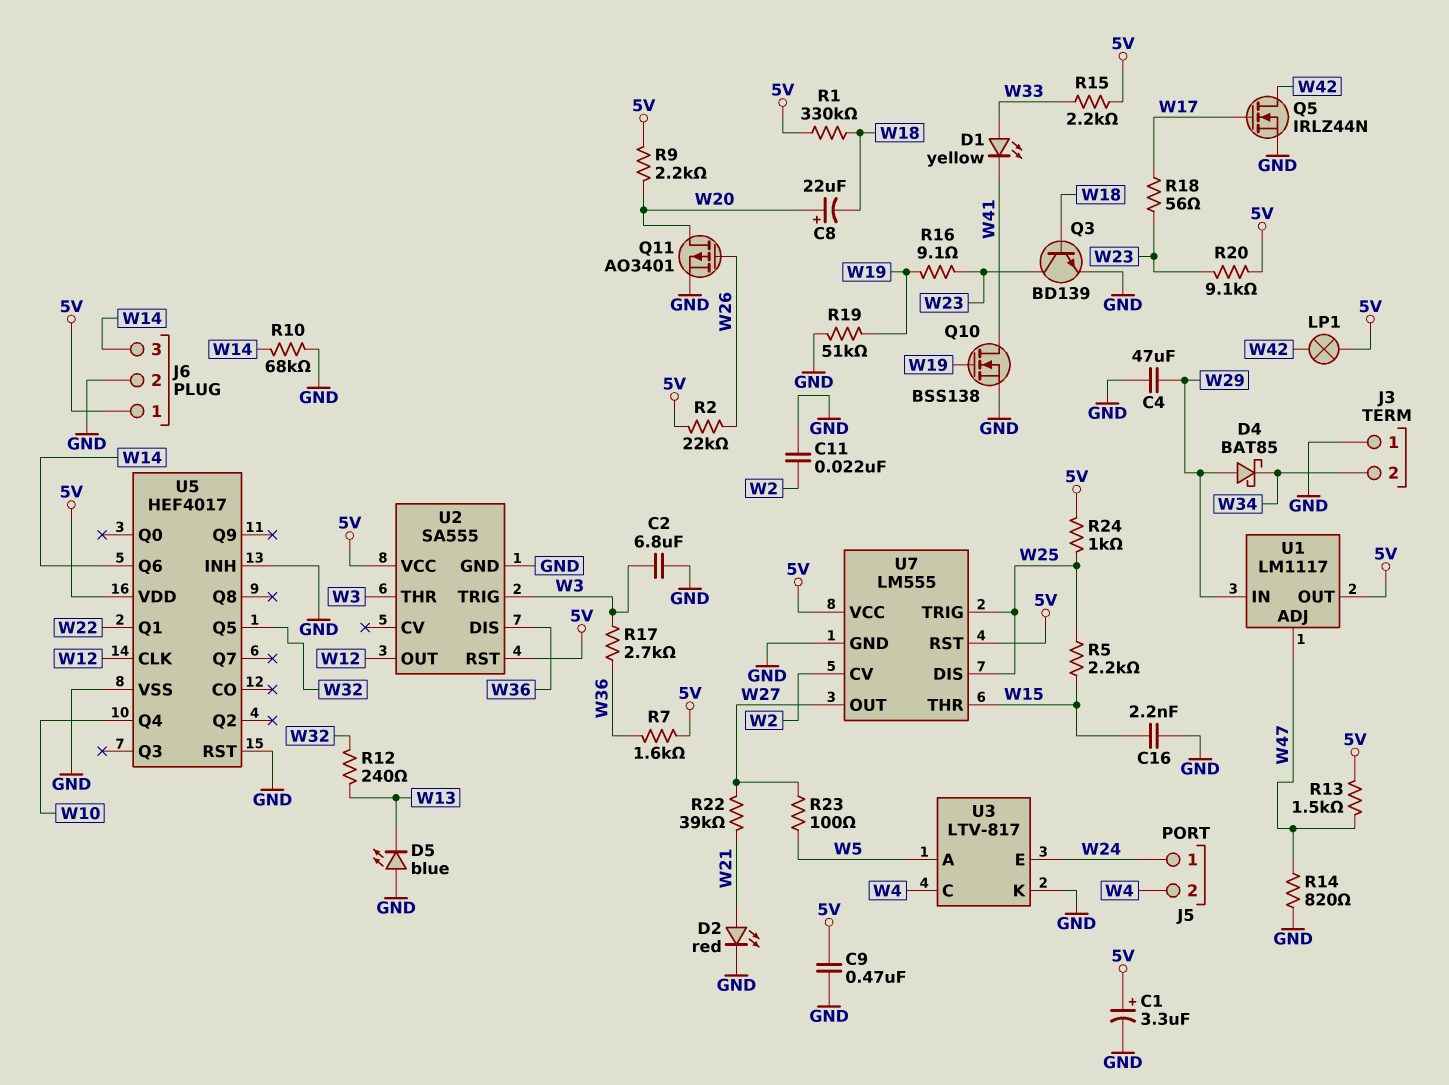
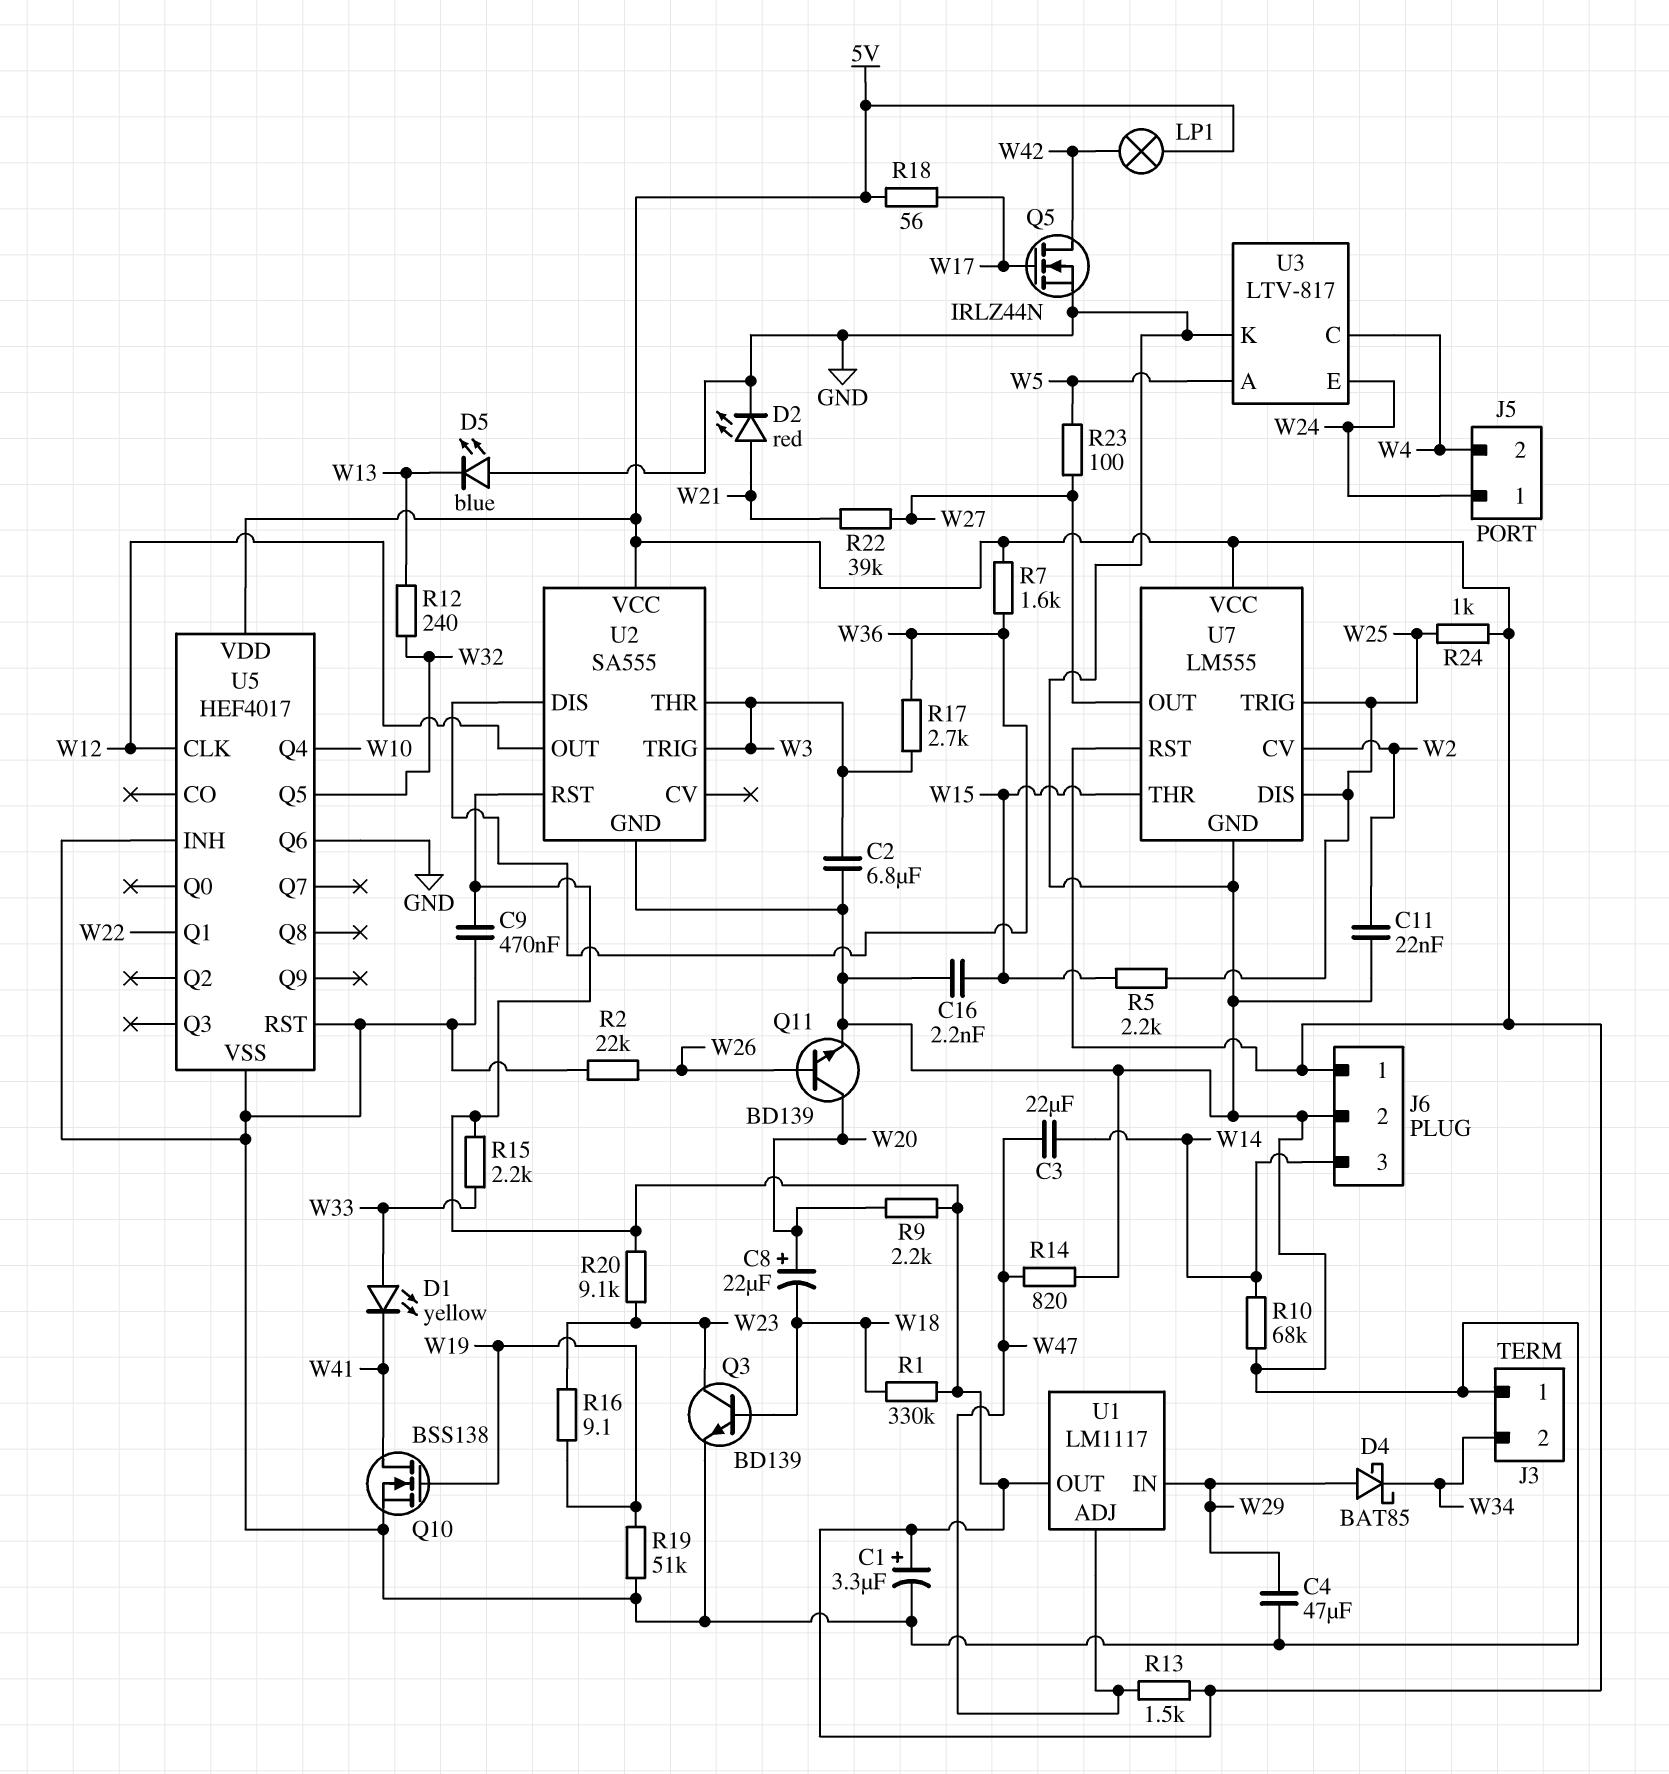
C3: none -> 22uF (W14, W47)
Q11: PMOS AO3401 (G W26, D W20, S GND) -> NPN BD139 (B W26, C W20, E GND)
R2: 22k (5V, W26) -> 22k (GND, W26)
R18: 56 (W17, W23) -> 56 (5V, W17)
U5 pin Q6: W14 -> GND

